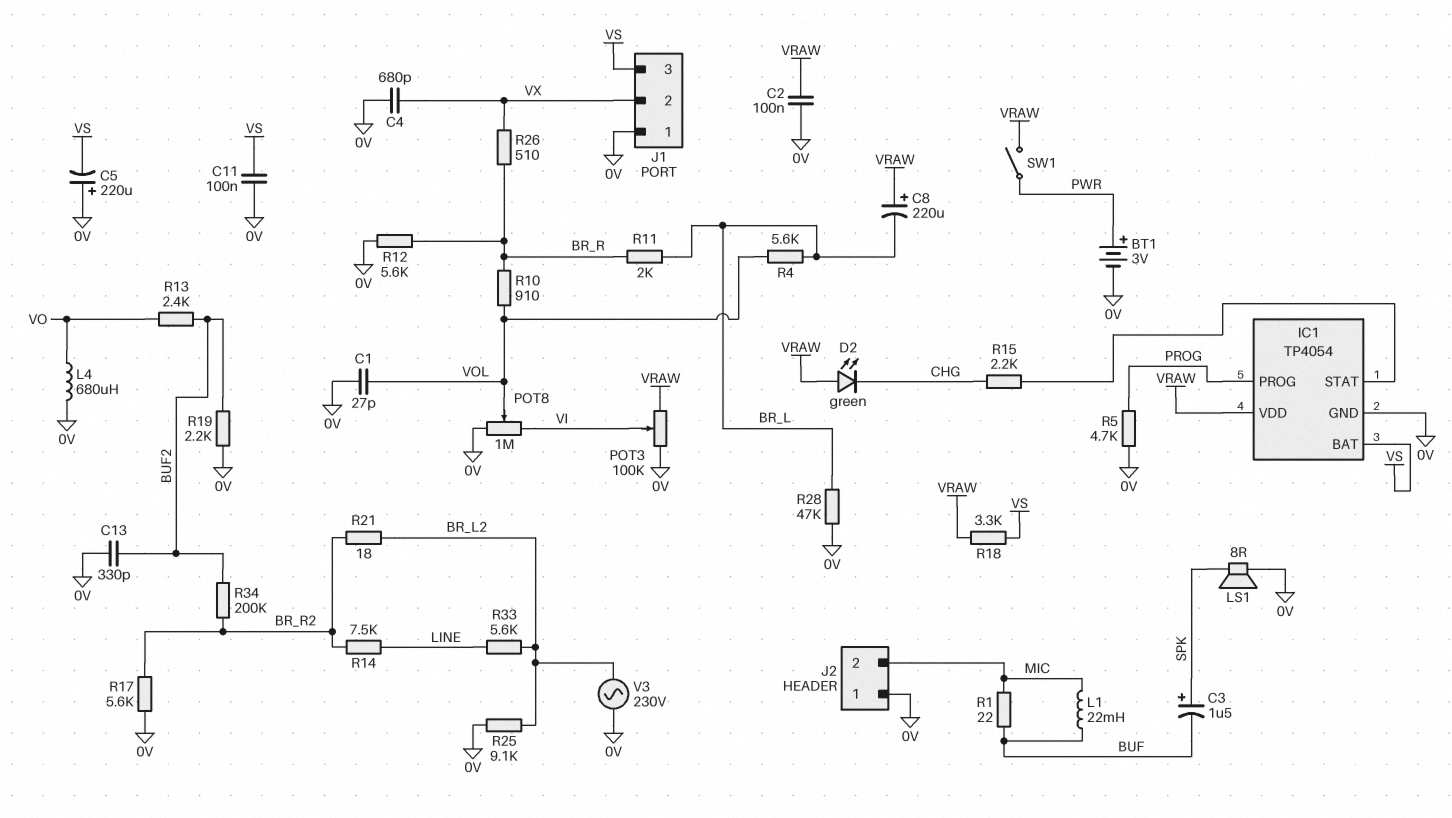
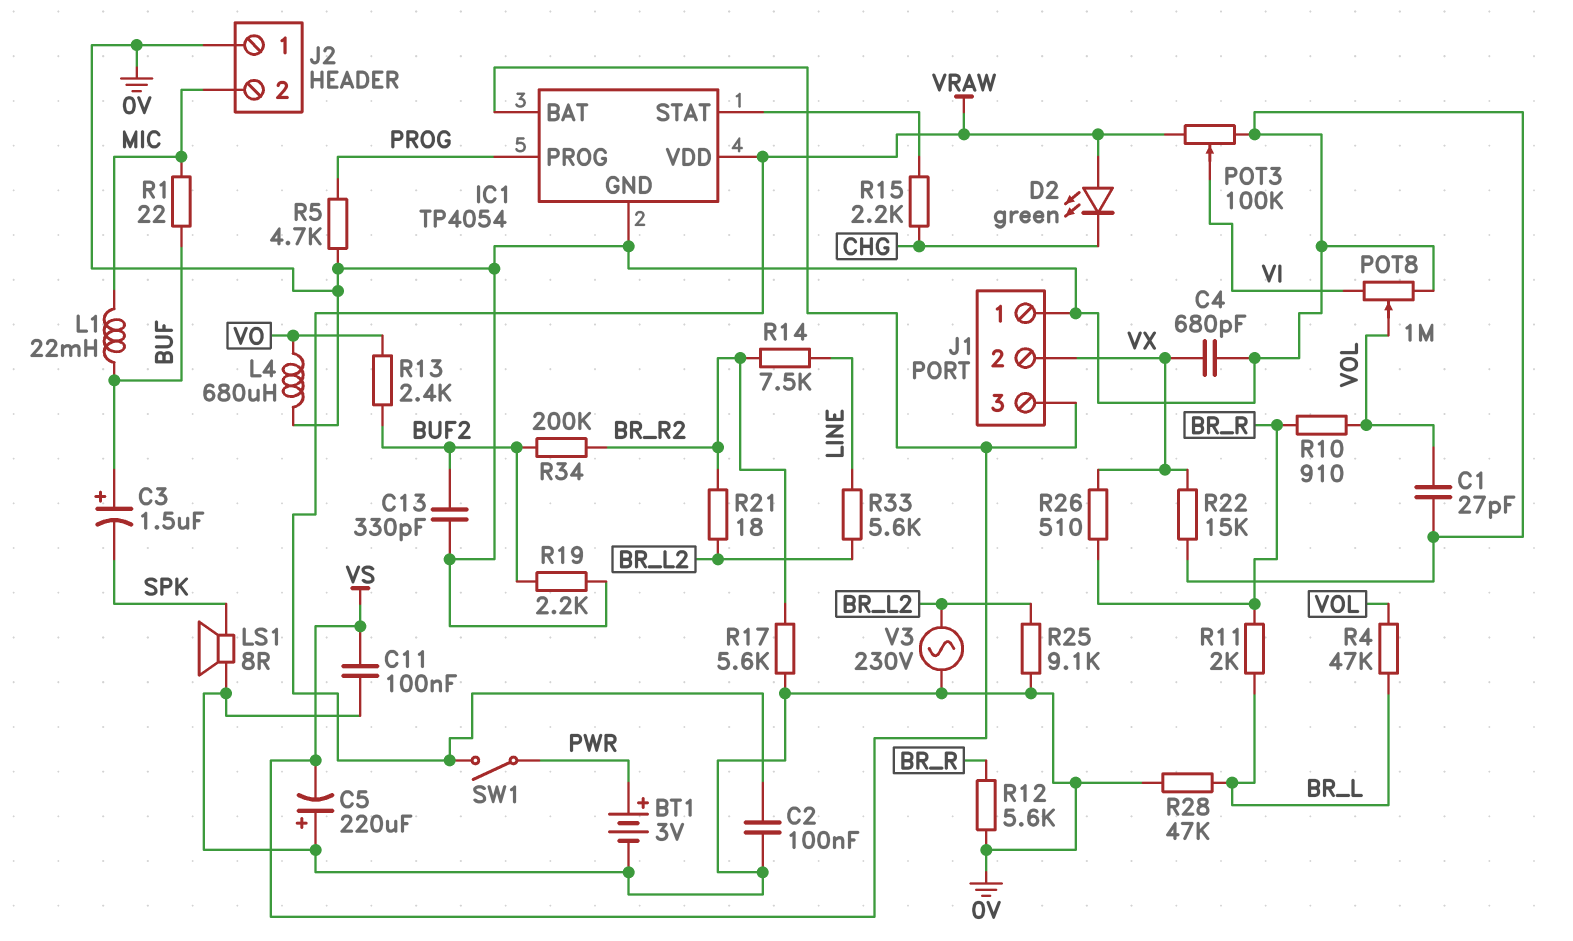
C3: 1.5uF (plus SPK, minus BUF) -> 1.5uF (plus BUF, minus SPK)
C8: 220uF (plus VRAW, minus BR_L) -> none
R4: 5.6k (BR_L, VOL) -> 47k (BR_L, VOL)
R18: 3.3k (VRAW, VS) -> none
R22: none -> 15k (0V, VX)

